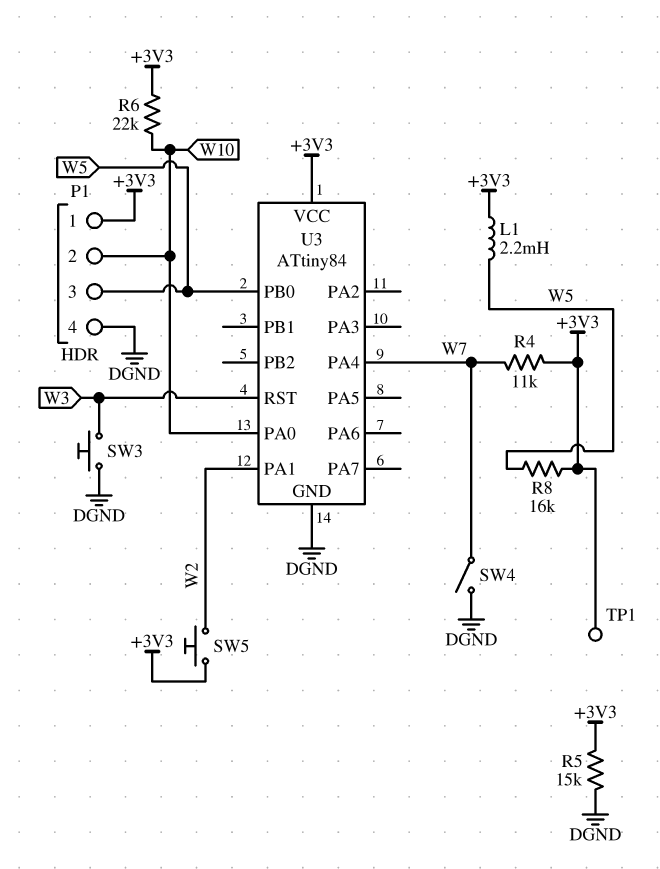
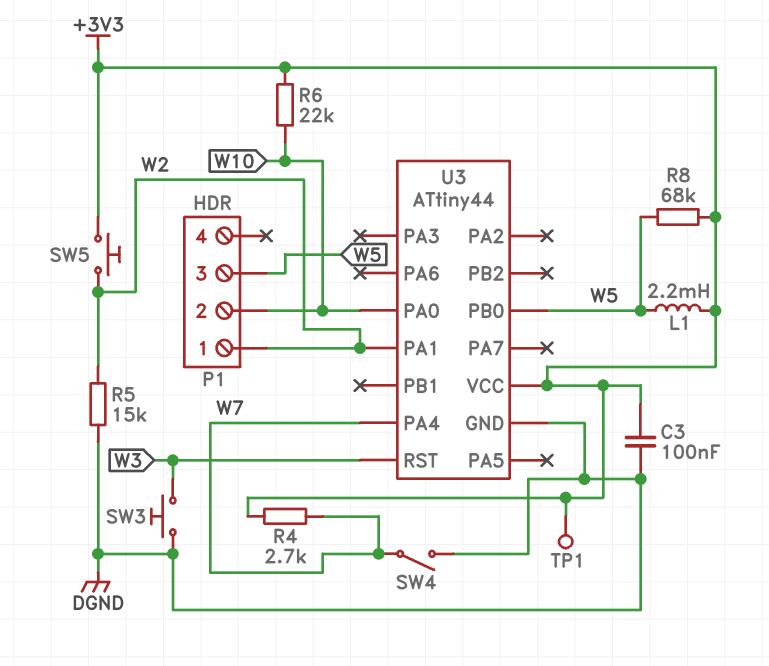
C3: none -> 100nF (+3V3, DGND)
P1 pin 1: +3V3 -> W2
P1 pin 4: DGND -> none
R4: 11k (+3V3, W7) -> 2.7k (+3V3, W7)
R5: 15k (+3V3, DGND) -> 15k (DGND, W2)
R8: 16k (+3V3, W5) -> 68k (+3V3, W5)
U3: ATtiny84 -> ATtiny44

